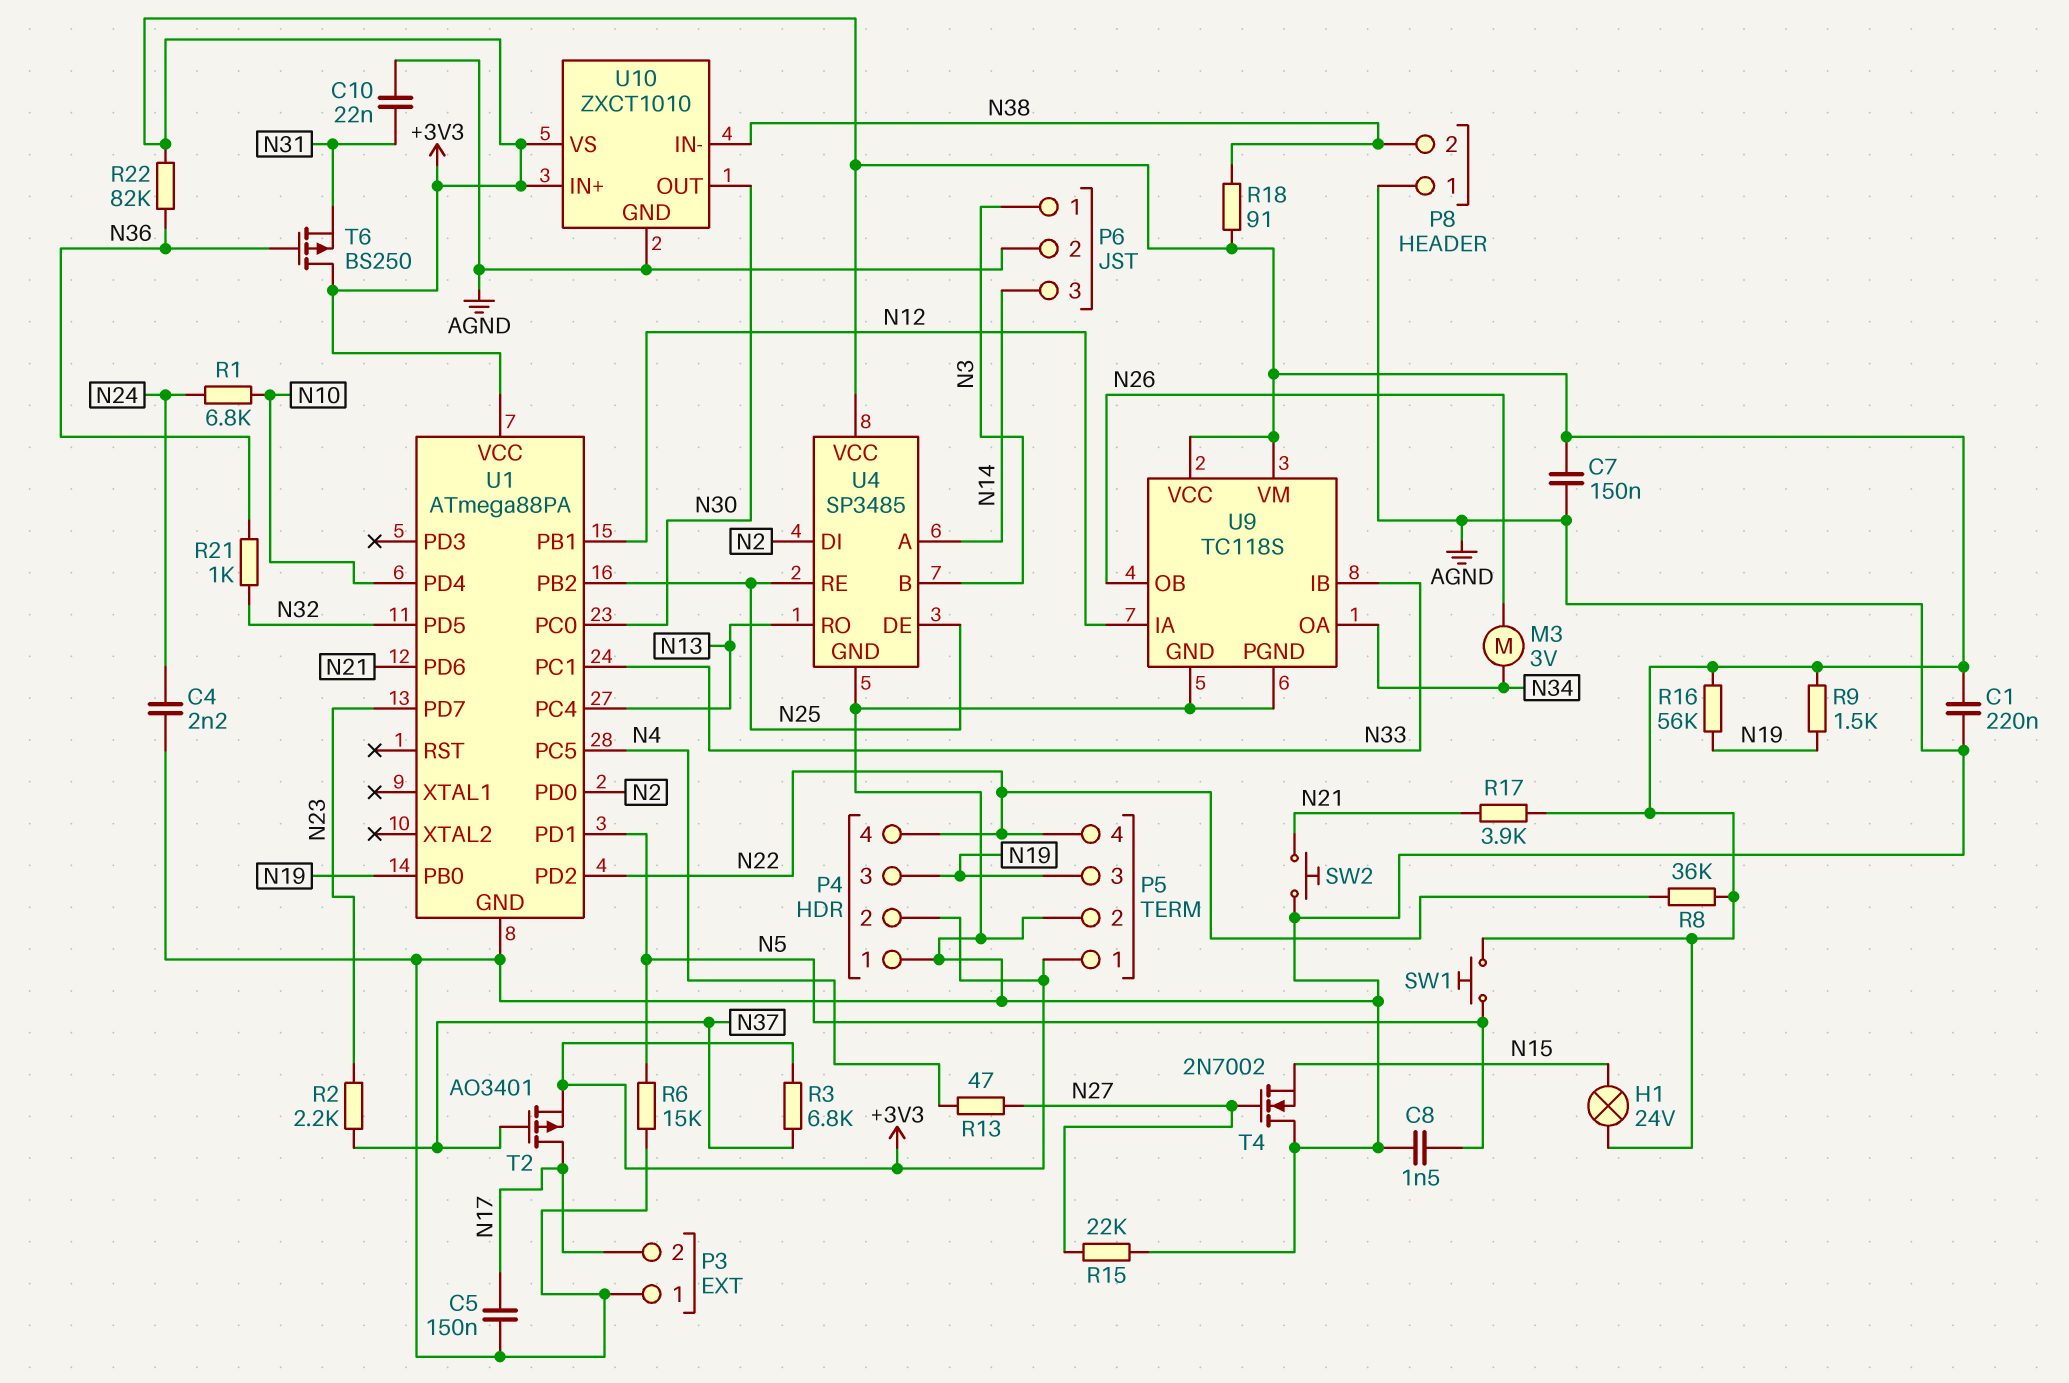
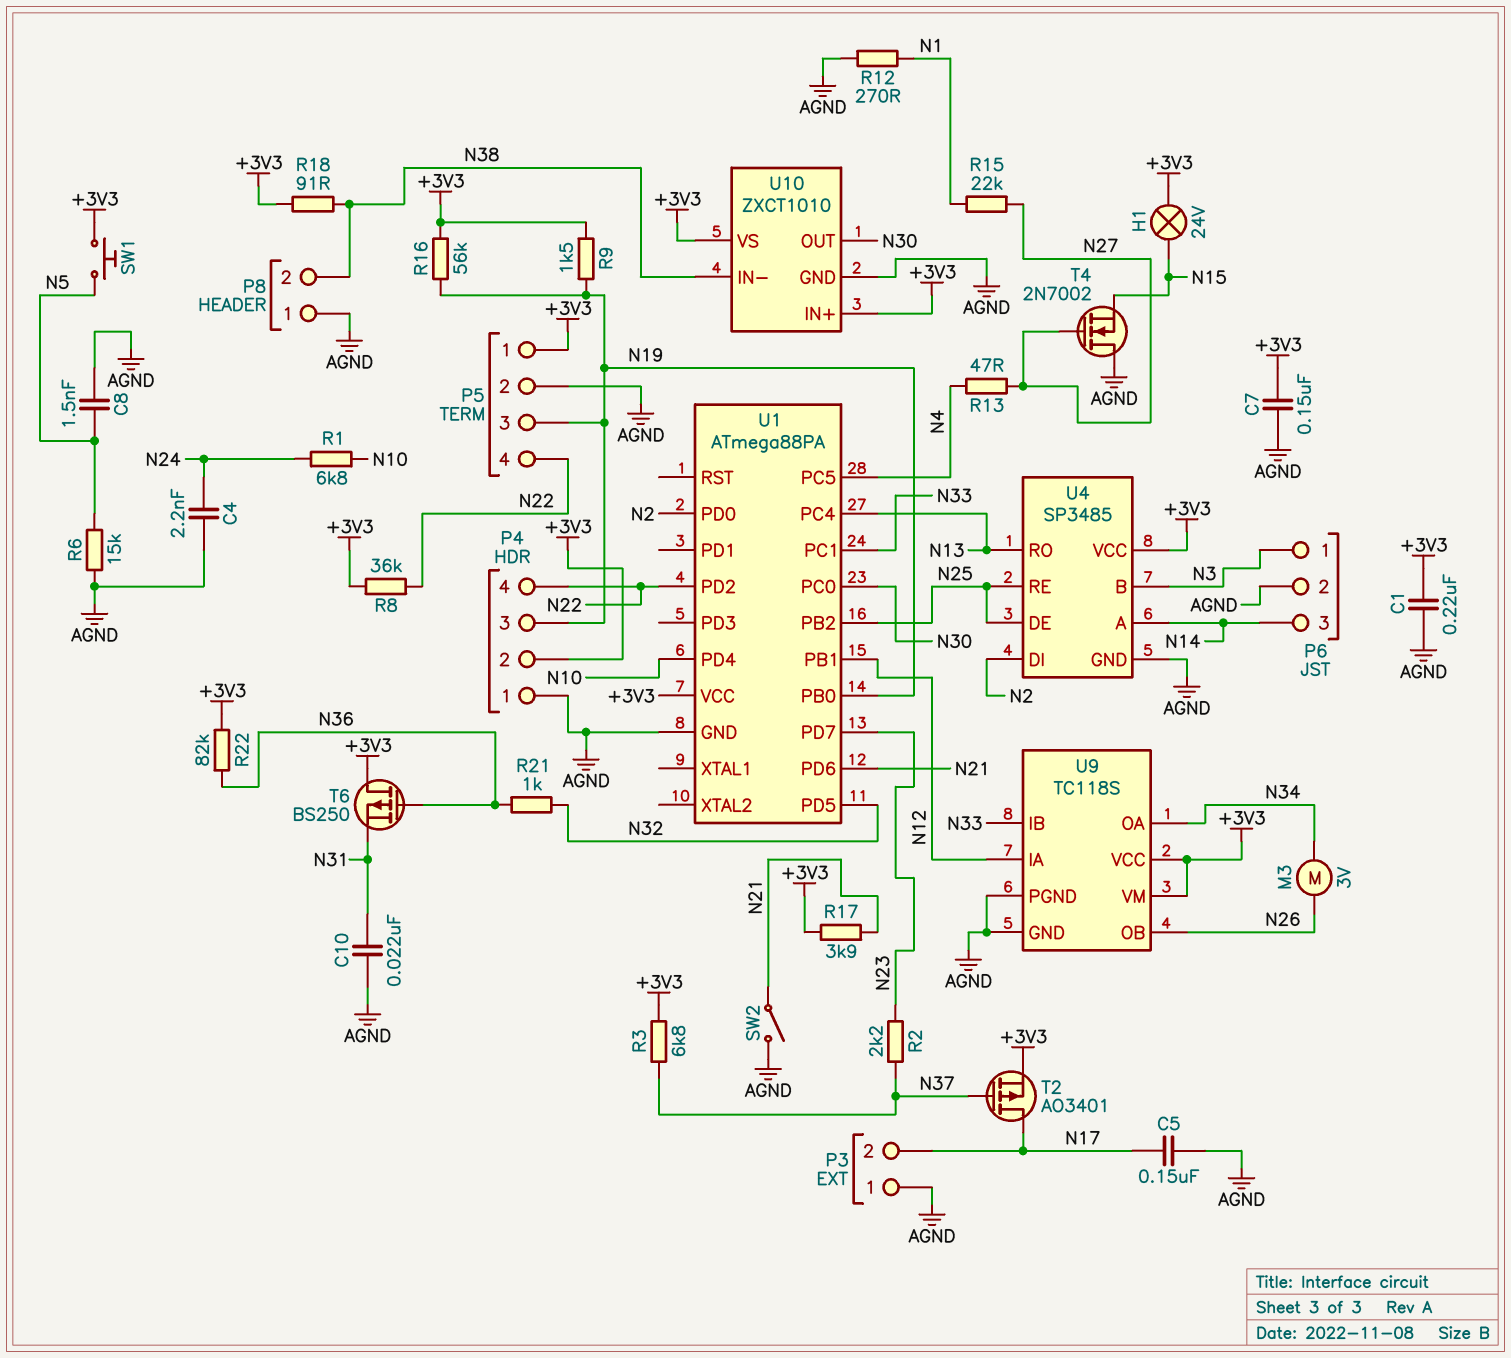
R12: none -> 270 (AGND, N1)
R15: 22k (AGND, N27) -> 22k (N1, N27)
SW2: button (AGND, N21) -> switch (AGND, N21)
U1 pin PD1: N5 -> none

